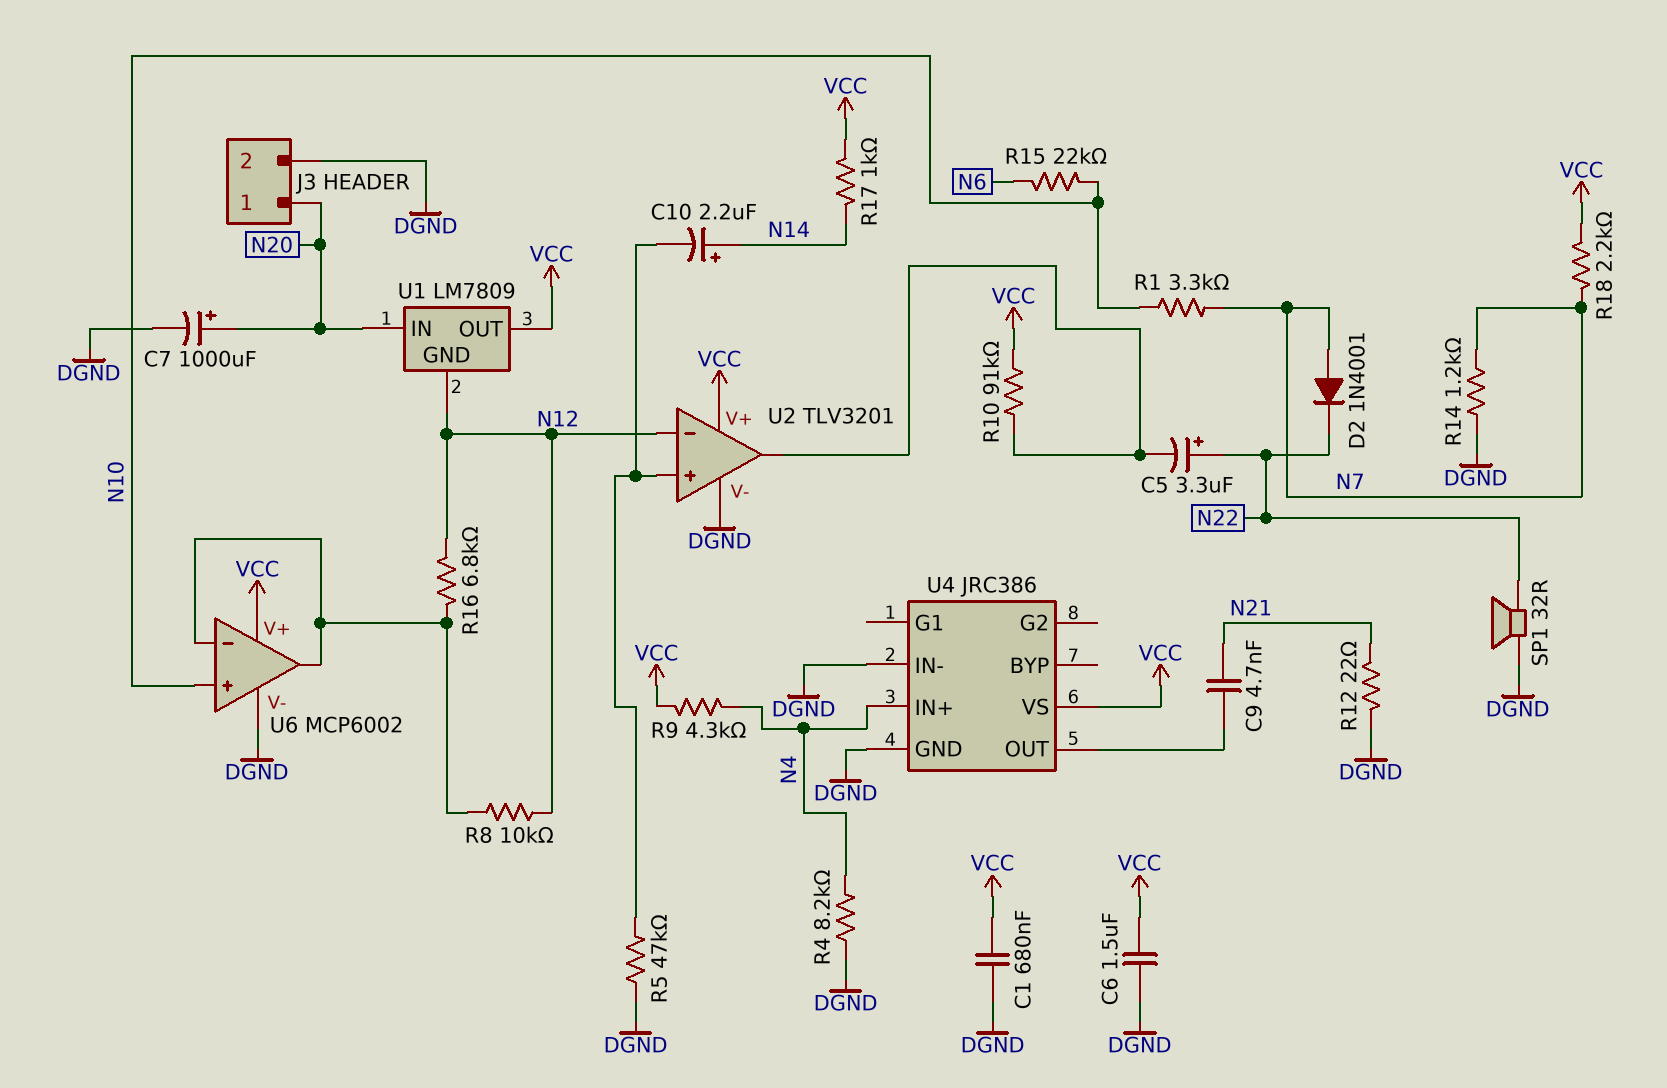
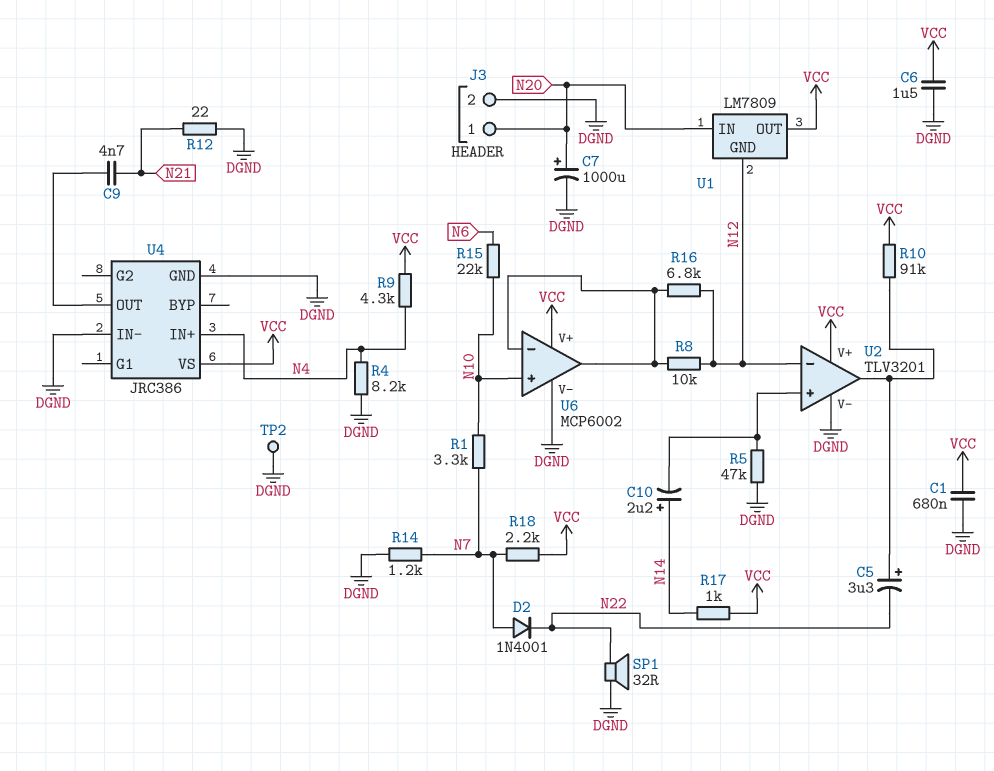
C5: 3.3uF (plus N22, minus U2/out) -> 3.3uF (plus U2/out, minus N22)
TP2: none -> test point (DGND)

